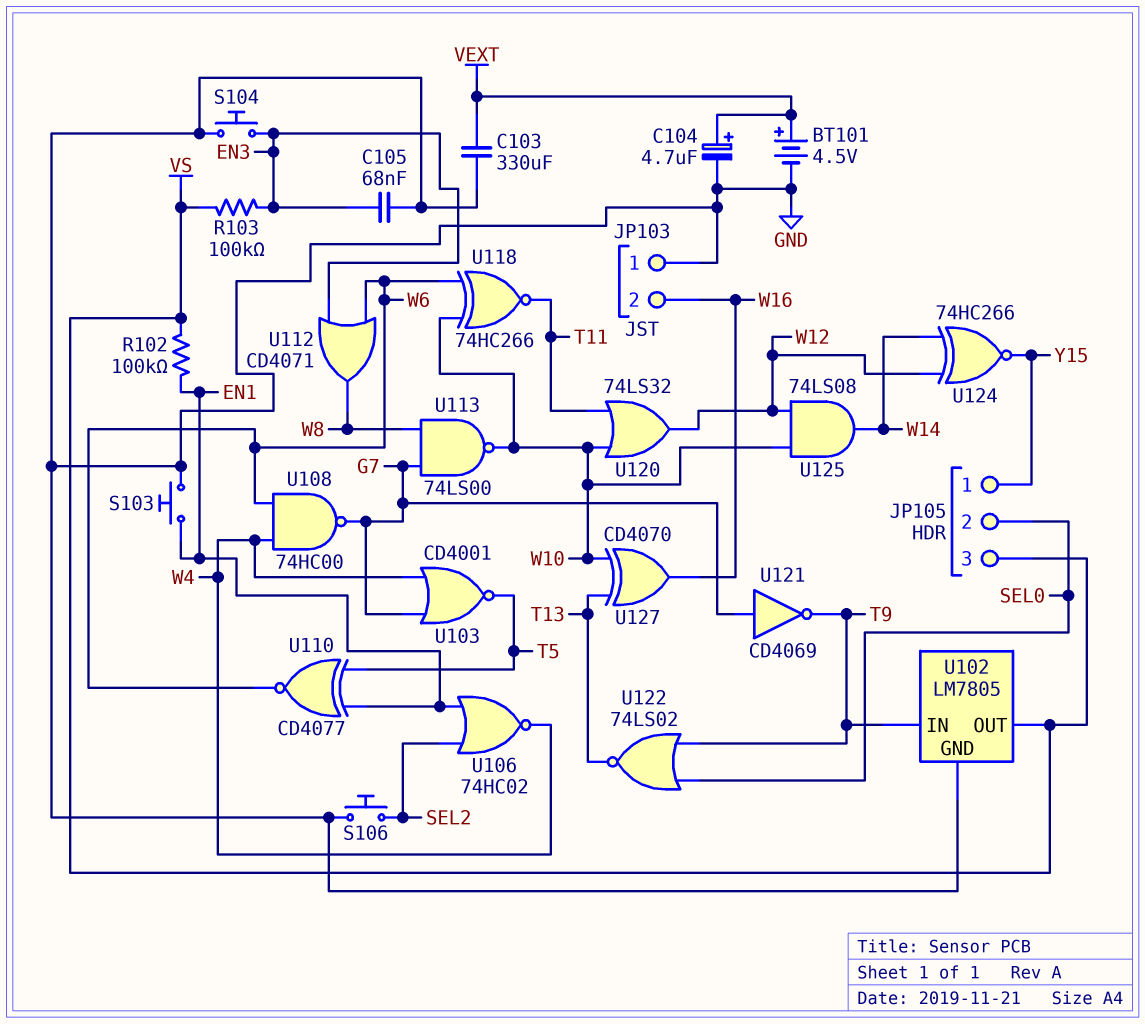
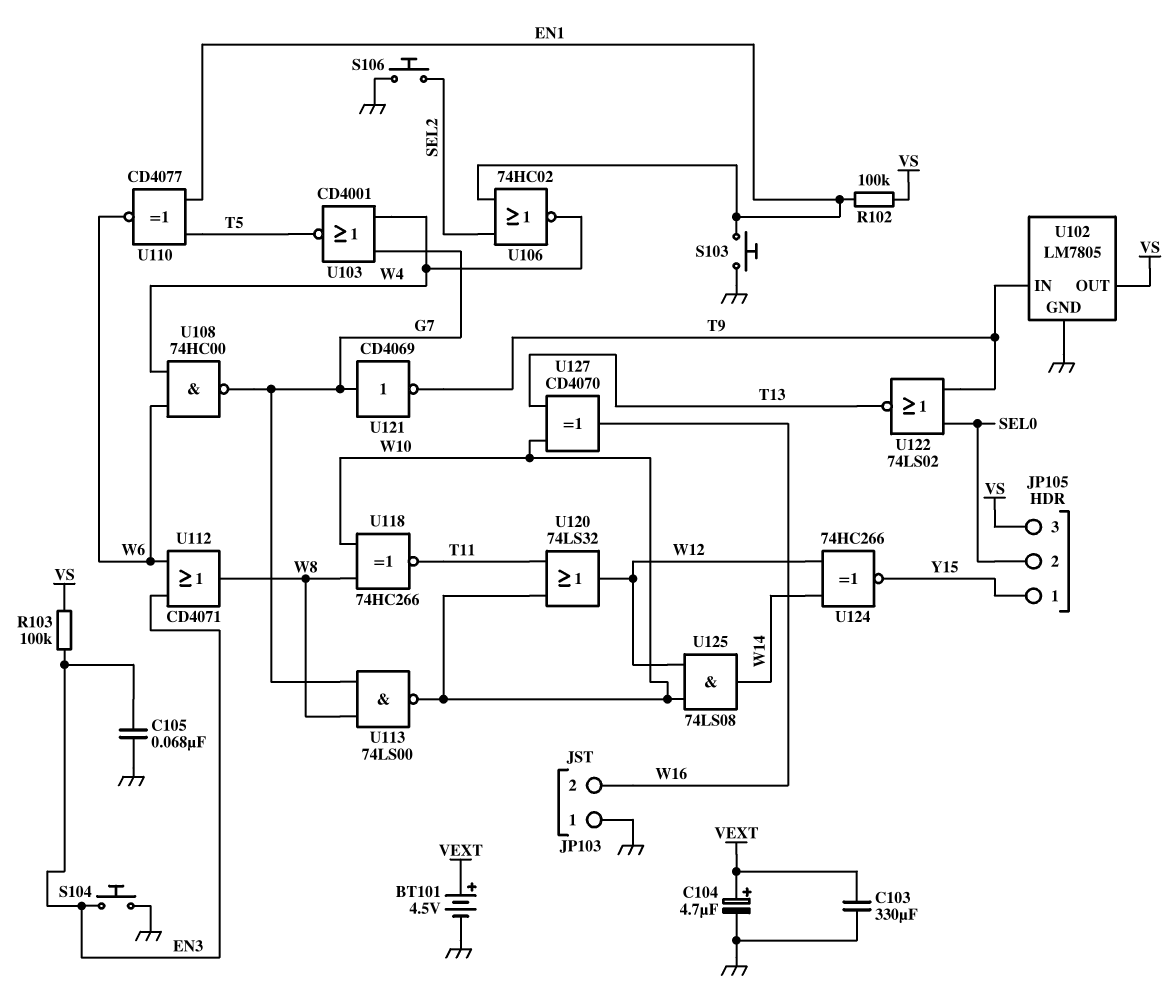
U118: XNOR 74HC266 (in W6, in W10, out T11) -> XNOR 74HC266 (in W8, in W10, out T11)

